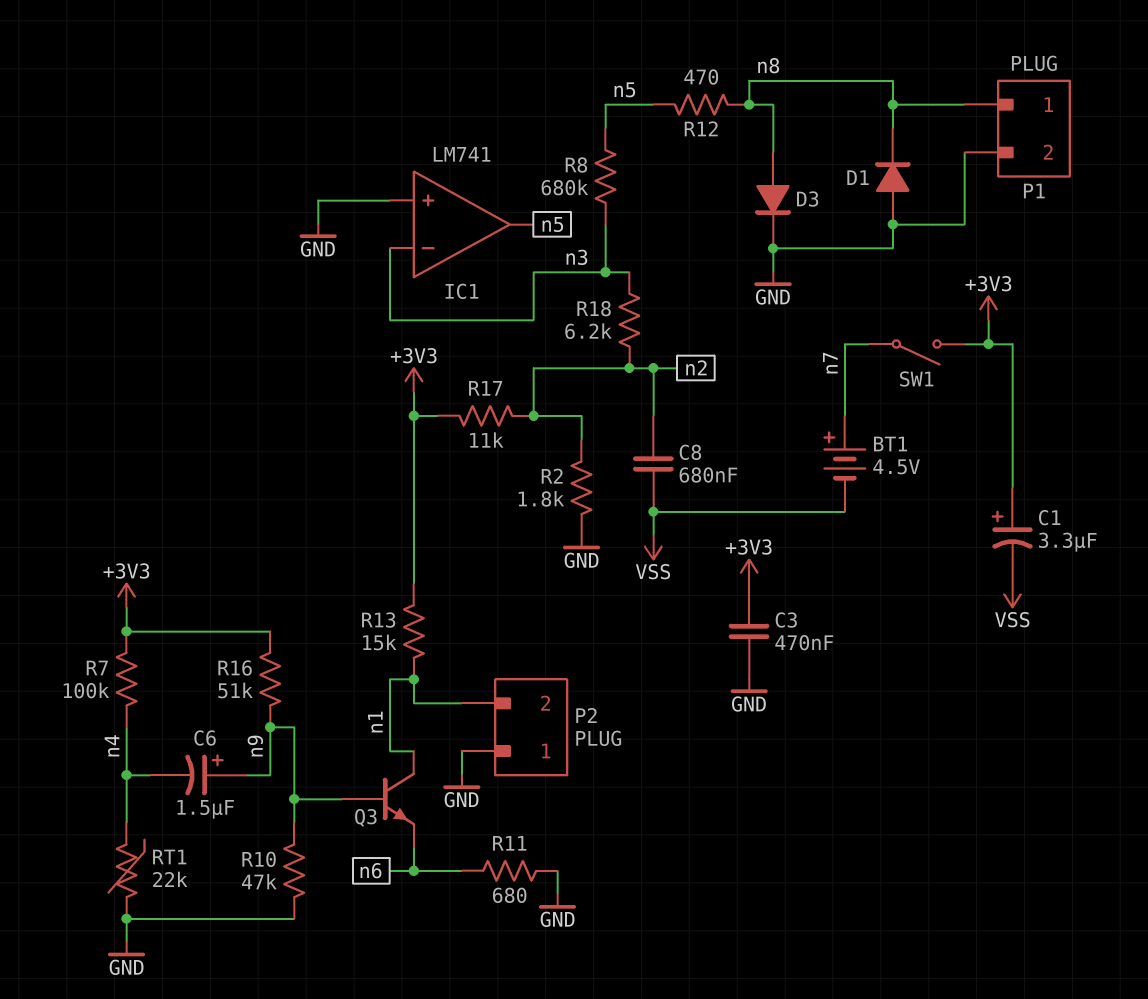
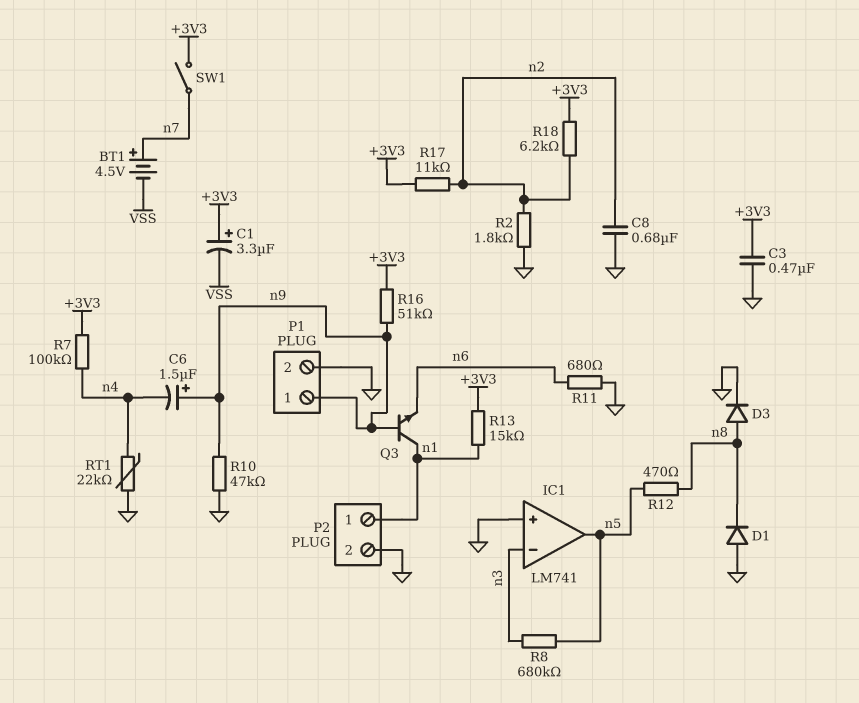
C8: 680nF (VSS, n2) -> 680nF (GND, n2)
P1 pin 1: n8 -> n9
P2 pin 1: GND -> n1
P2 pin 2: n1 -> GND
R18: 6.2k (n2, n3) -> 6.2k (+3V3, n2)

